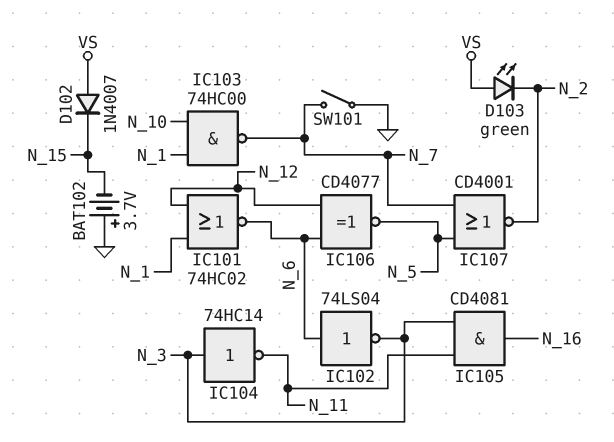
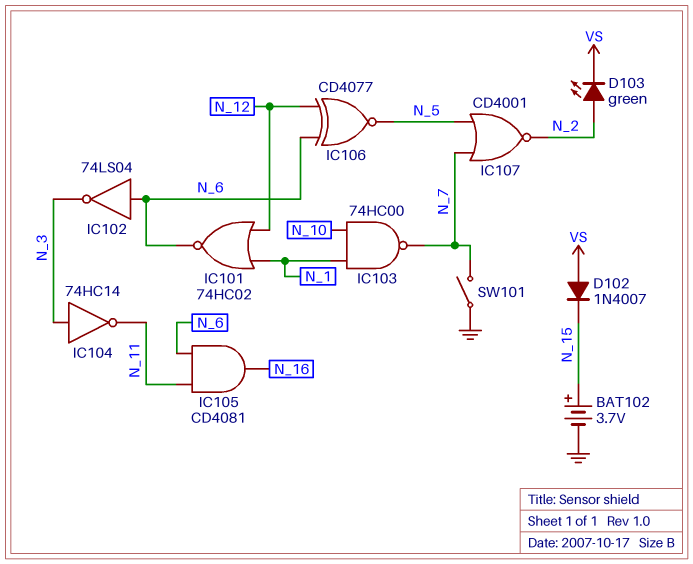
BAT102: 3.7V (plus GND, minus N_15) -> 3.7V (plus N_15, minus GND)
D103: LED green (A VS, K N_2) -> LED green (A N_2, K VS)
IC105: AND CD4081 (in N_3, in N_11, out N_16) -> AND CD4081 (in N_6, in N_11, out N_16)

